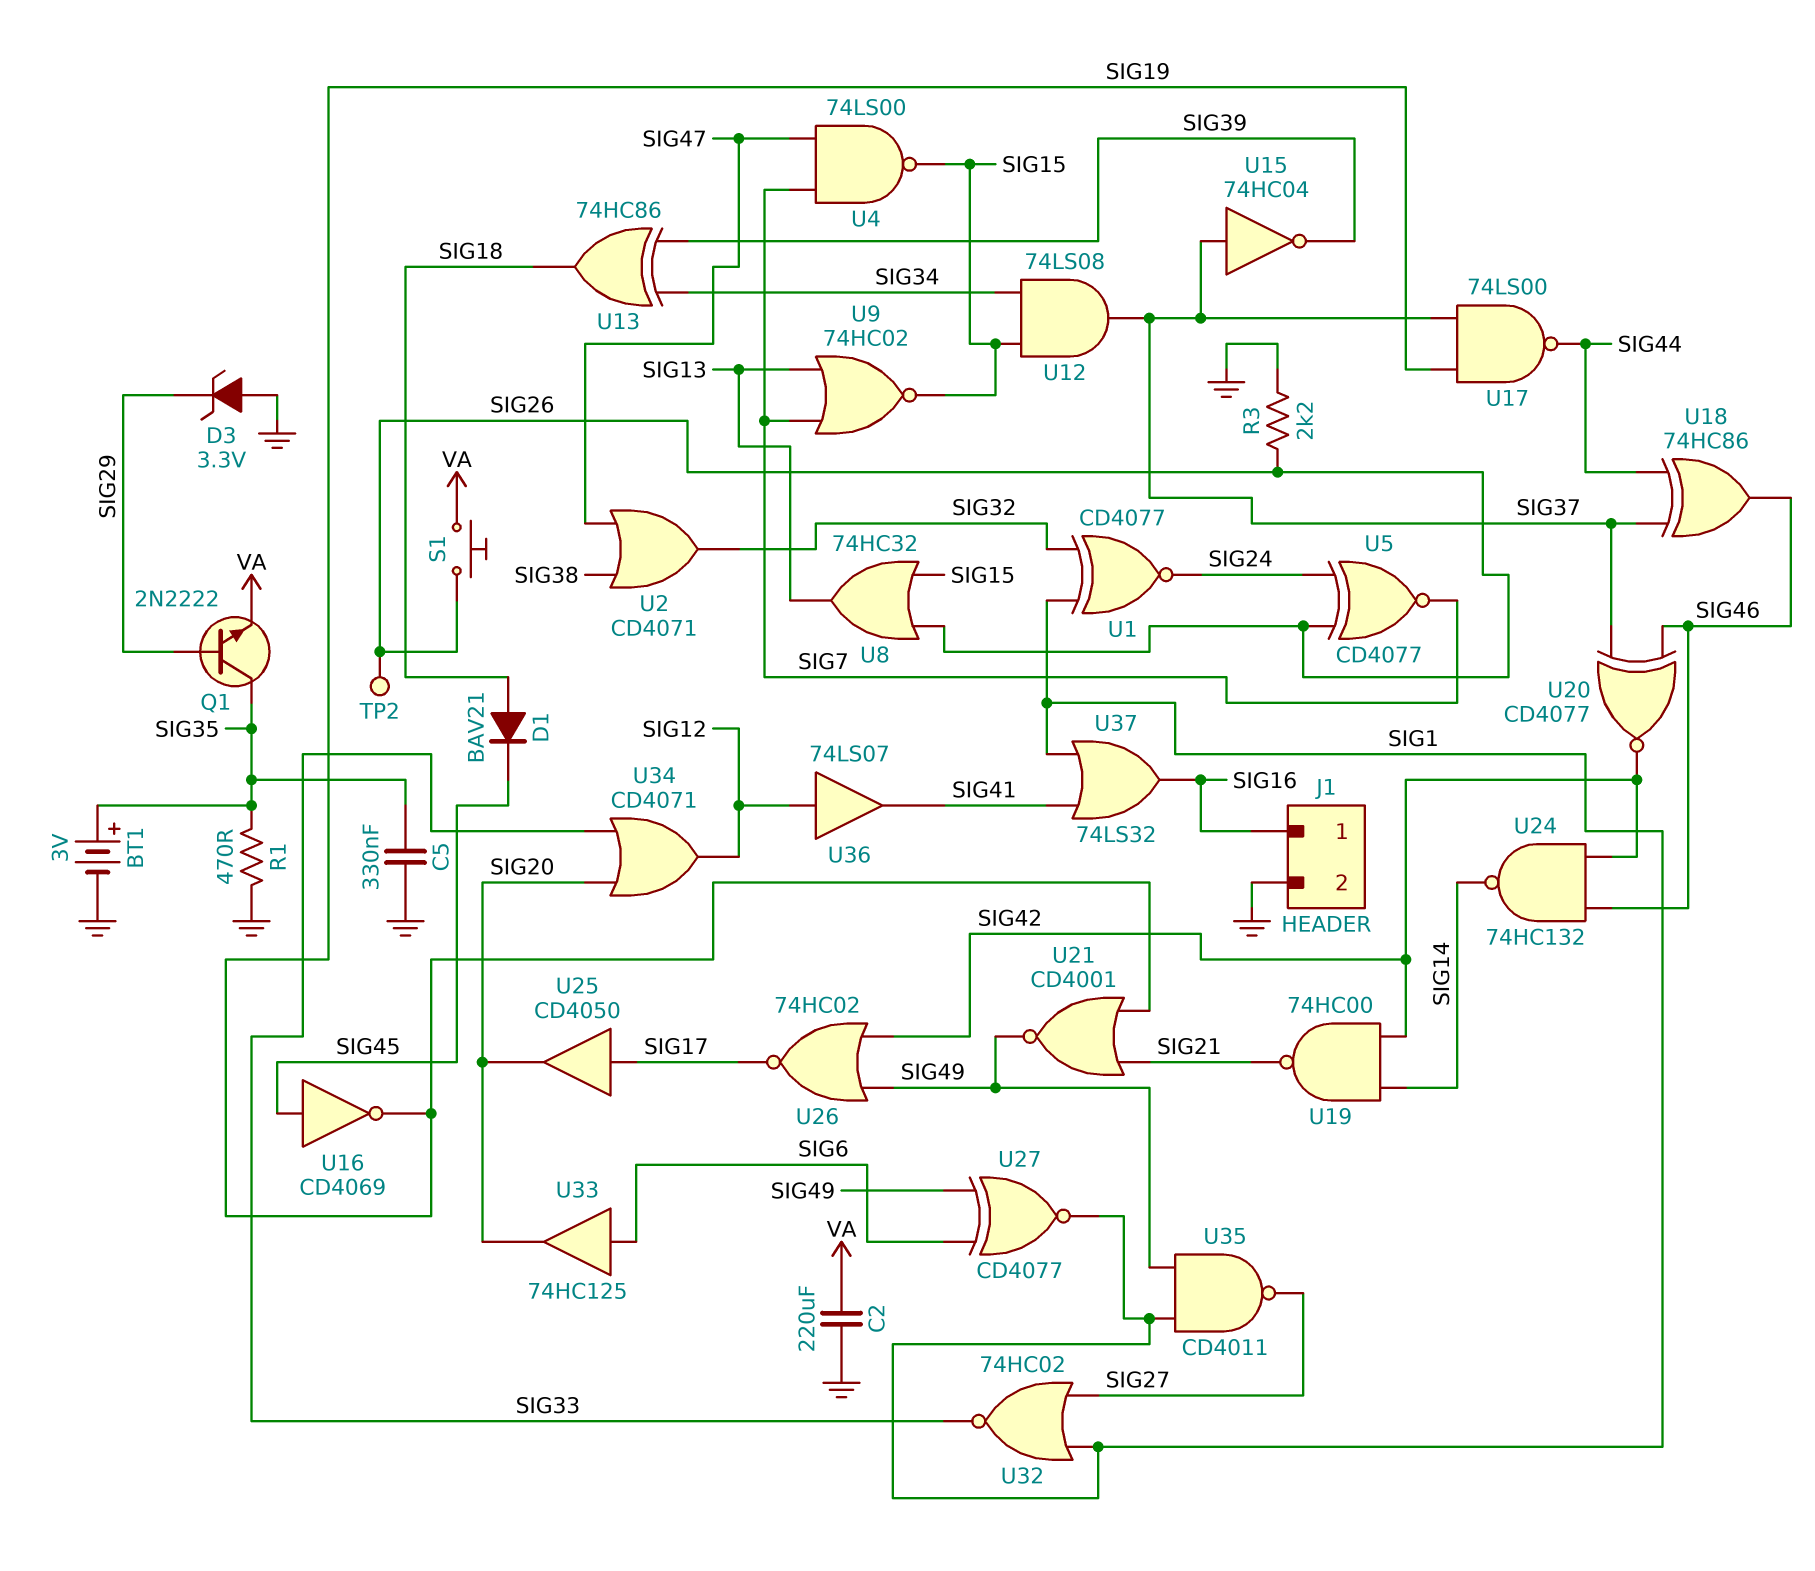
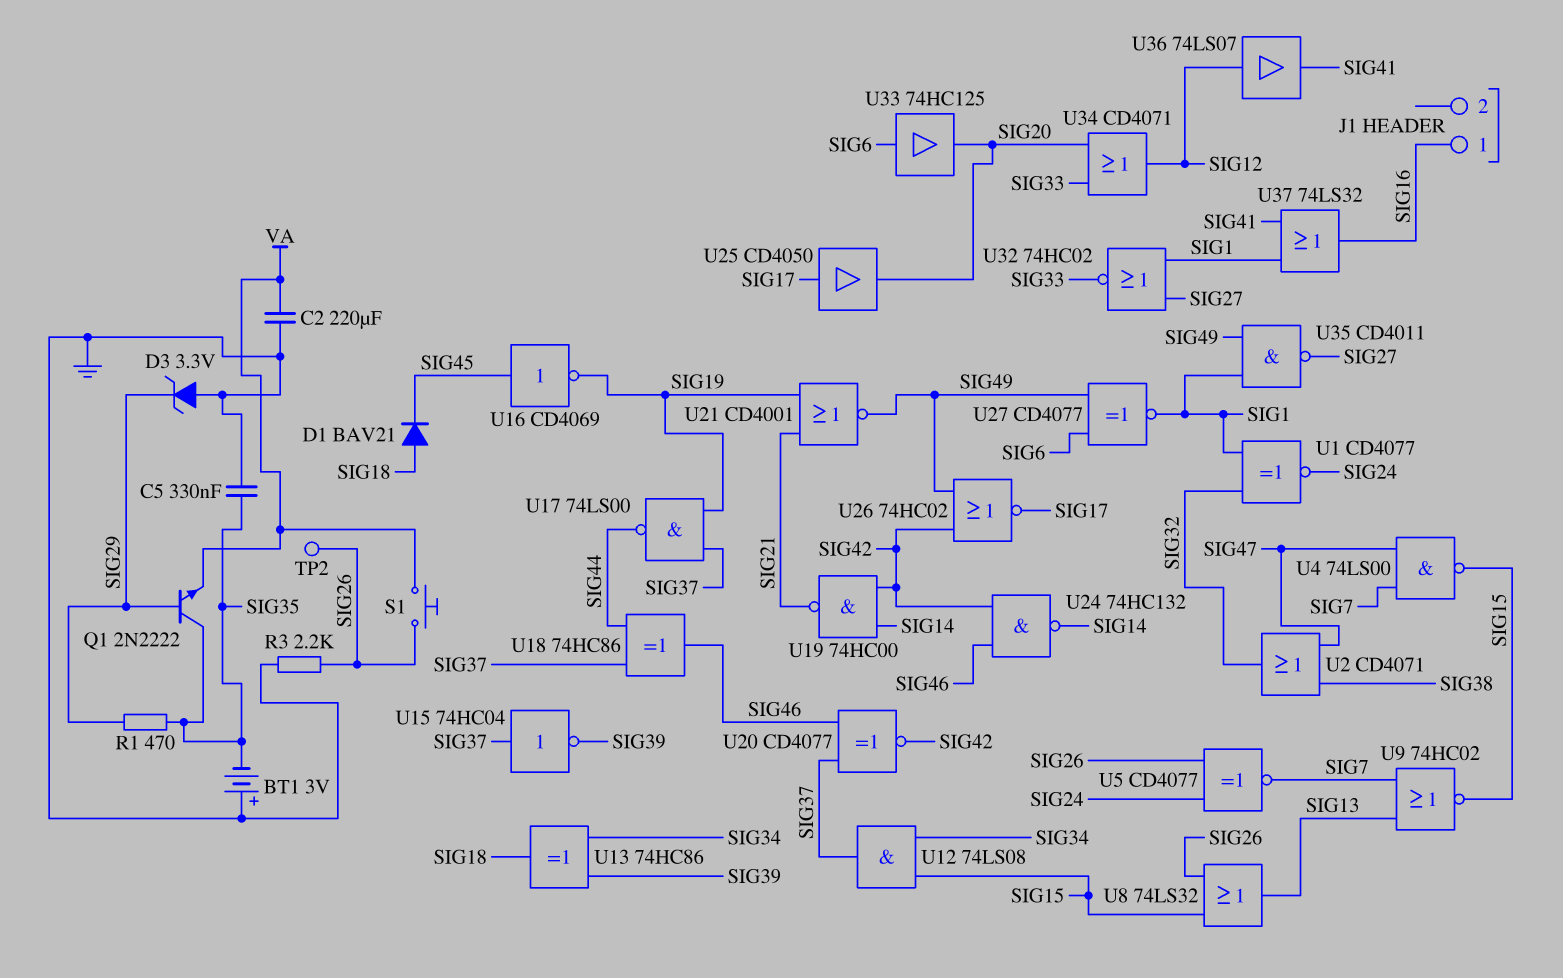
BT1: 3V (plus SIG35, minus GND) -> 3V (plus GND, minus SIG35)
J1 pin 2: GND -> none
R1: 470 (GND, SIG35) -> 470 (SIG29, SIG35)
U8: OR 74HC32 (in SIG15, in SIG26, out SIG13) -> OR 74LS32 (in SIG15, in SIG26, out SIG13)

